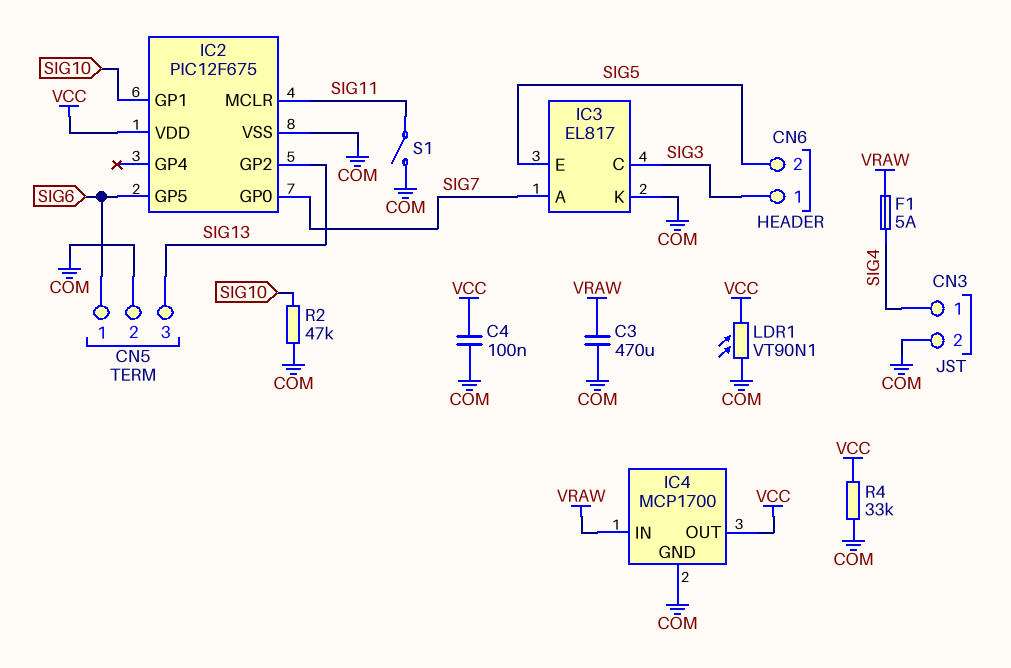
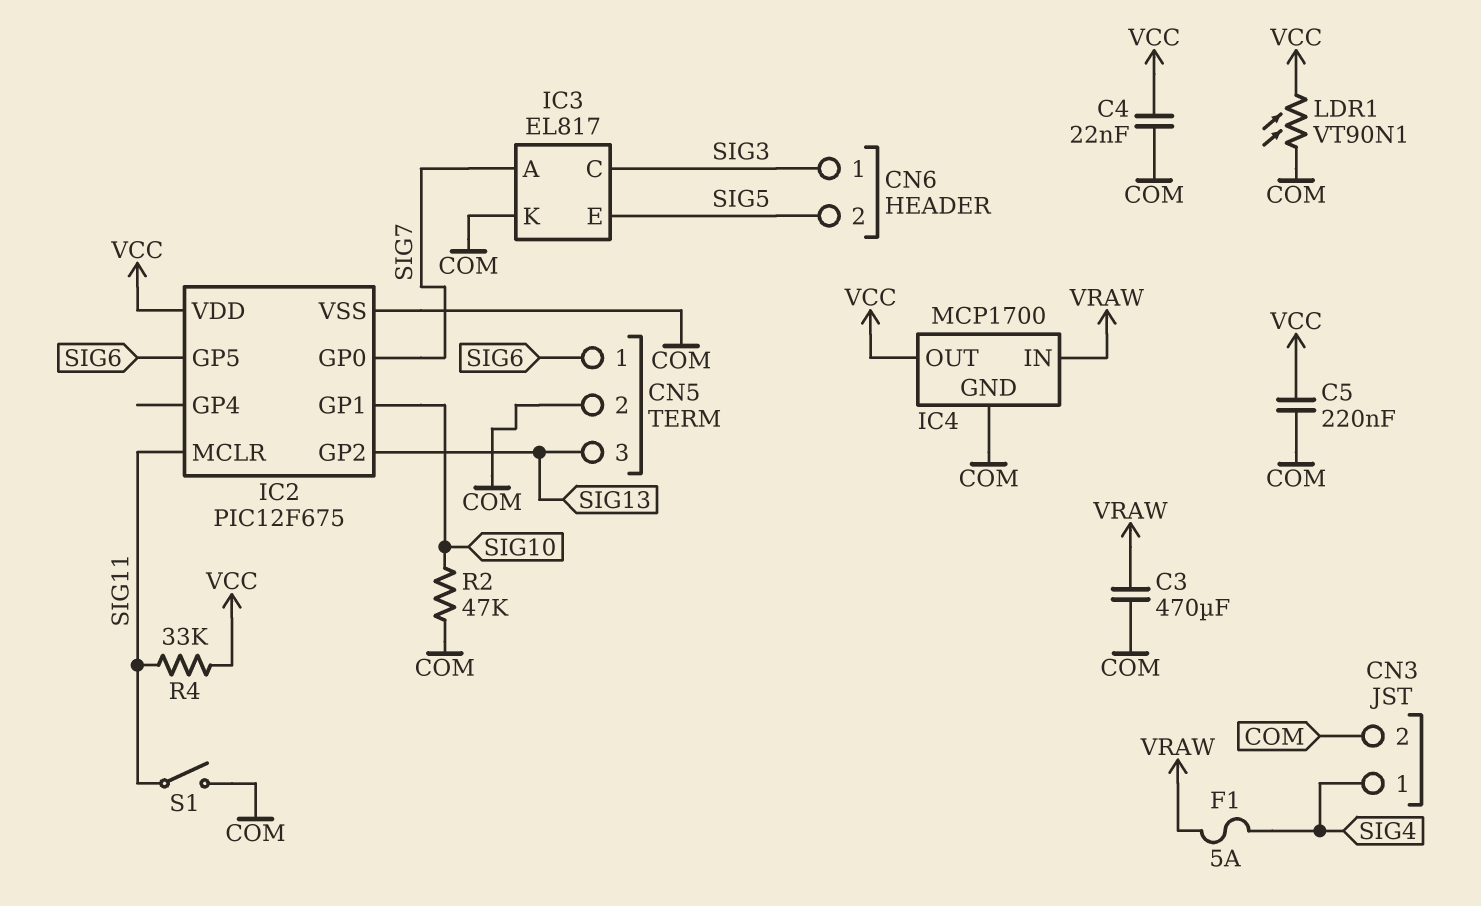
C4: 100nF (COM, VCC) -> 22nF (COM, VCC)
C5: none -> 220nF (COM, VCC)
R4: 33k (COM, VCC) -> 33k (SIG11, VCC)

